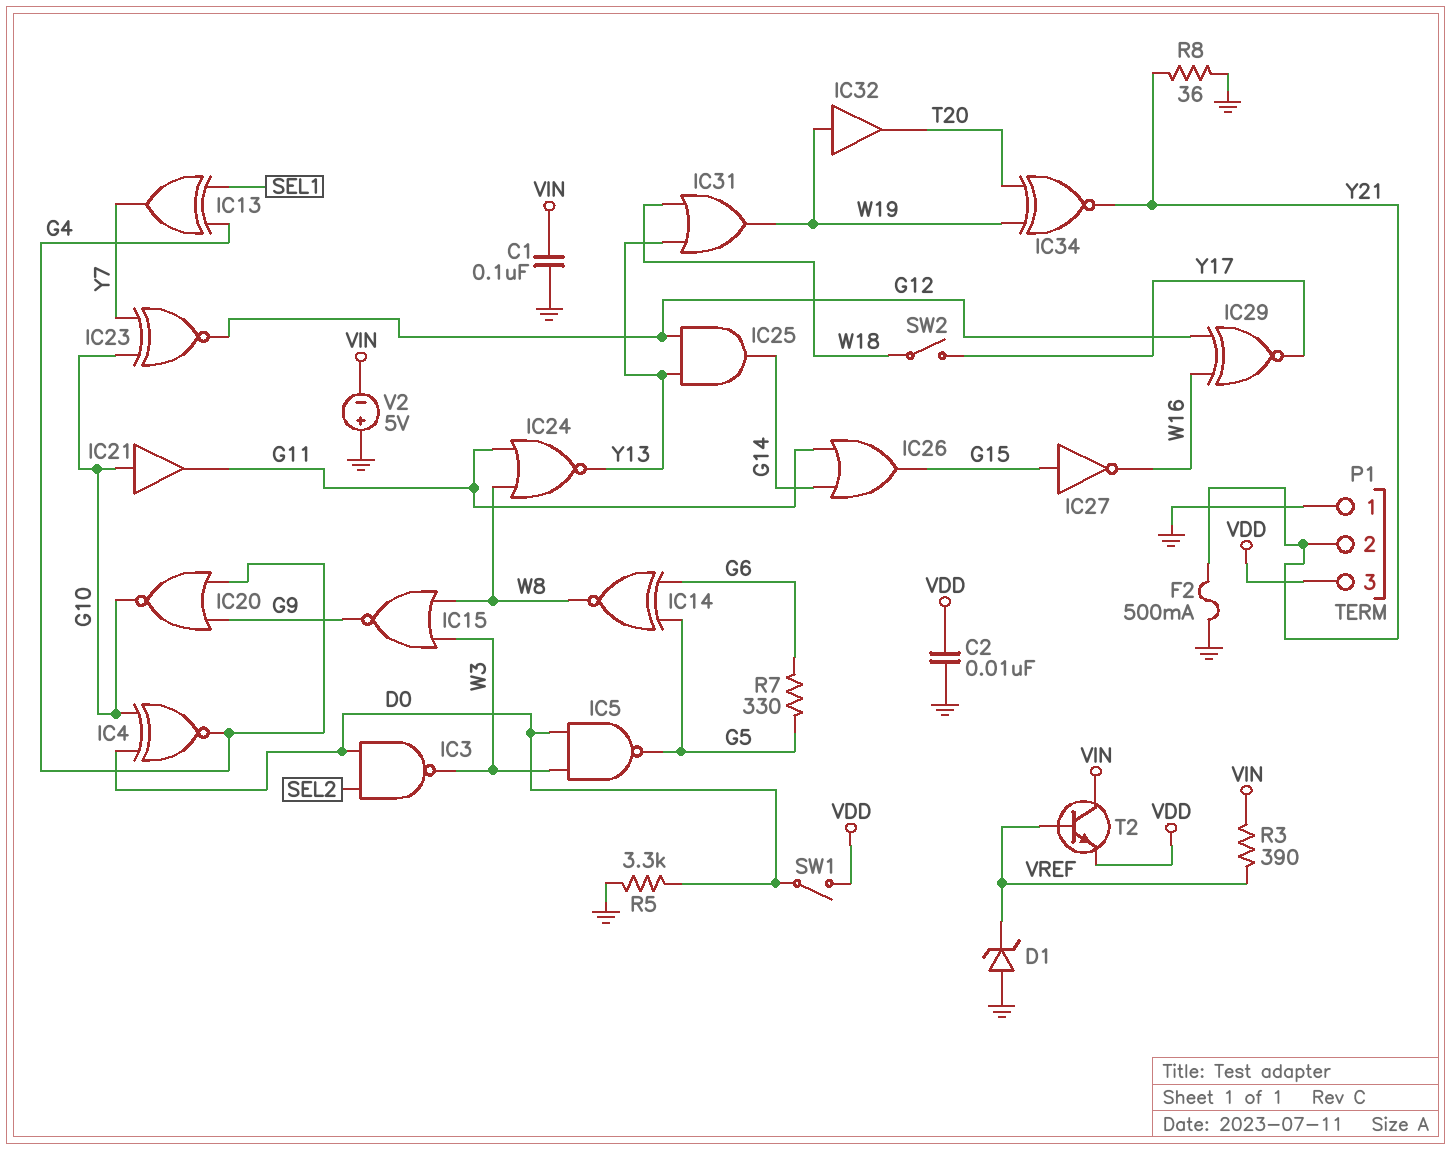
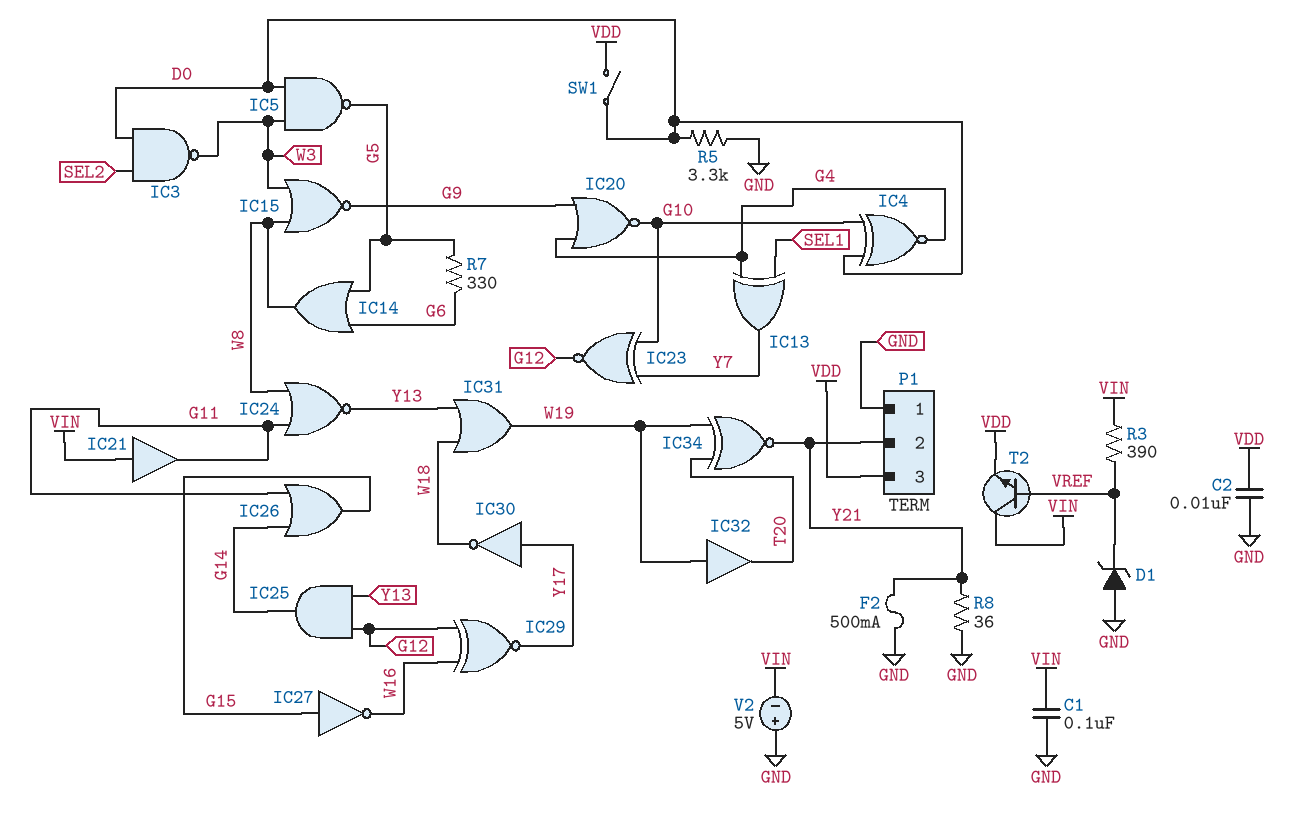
IC14: XNOR (in G5, in G6, out W8) -> OR (in G5, in G6, out W8)
IC21: buffer (in G10, out G11) -> buffer (in VIN, out G11)
IC30: none -> NOT (in Y17, out W18)
SW2: switch (W18, Y17) -> none

